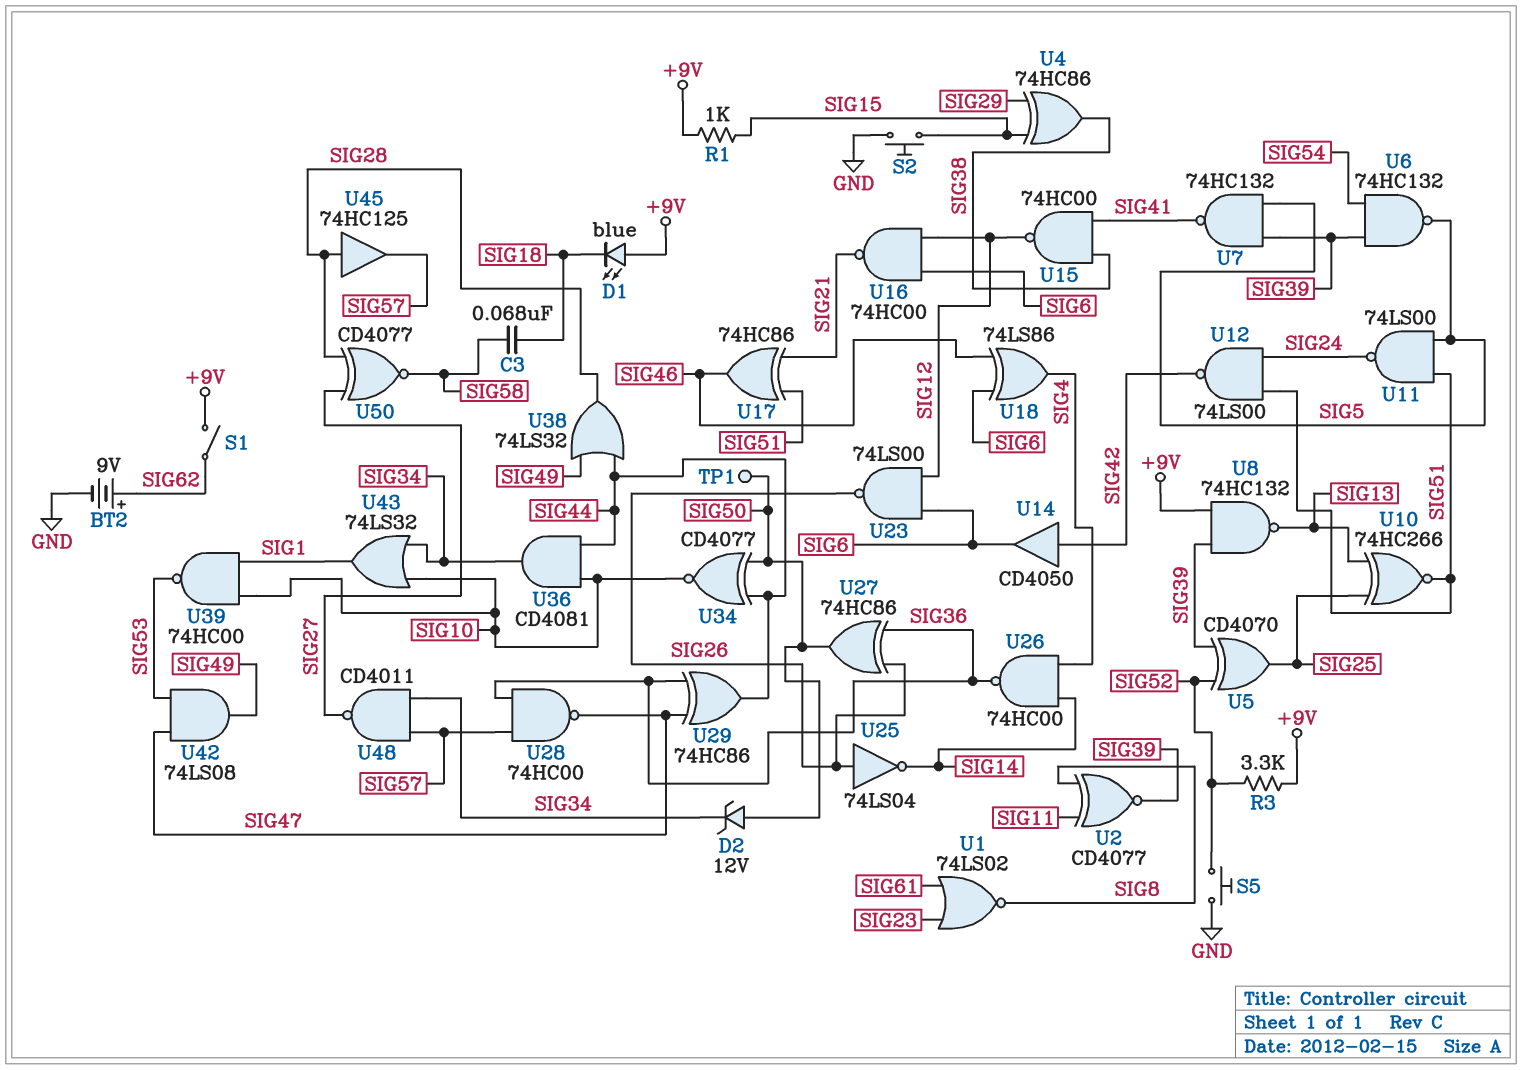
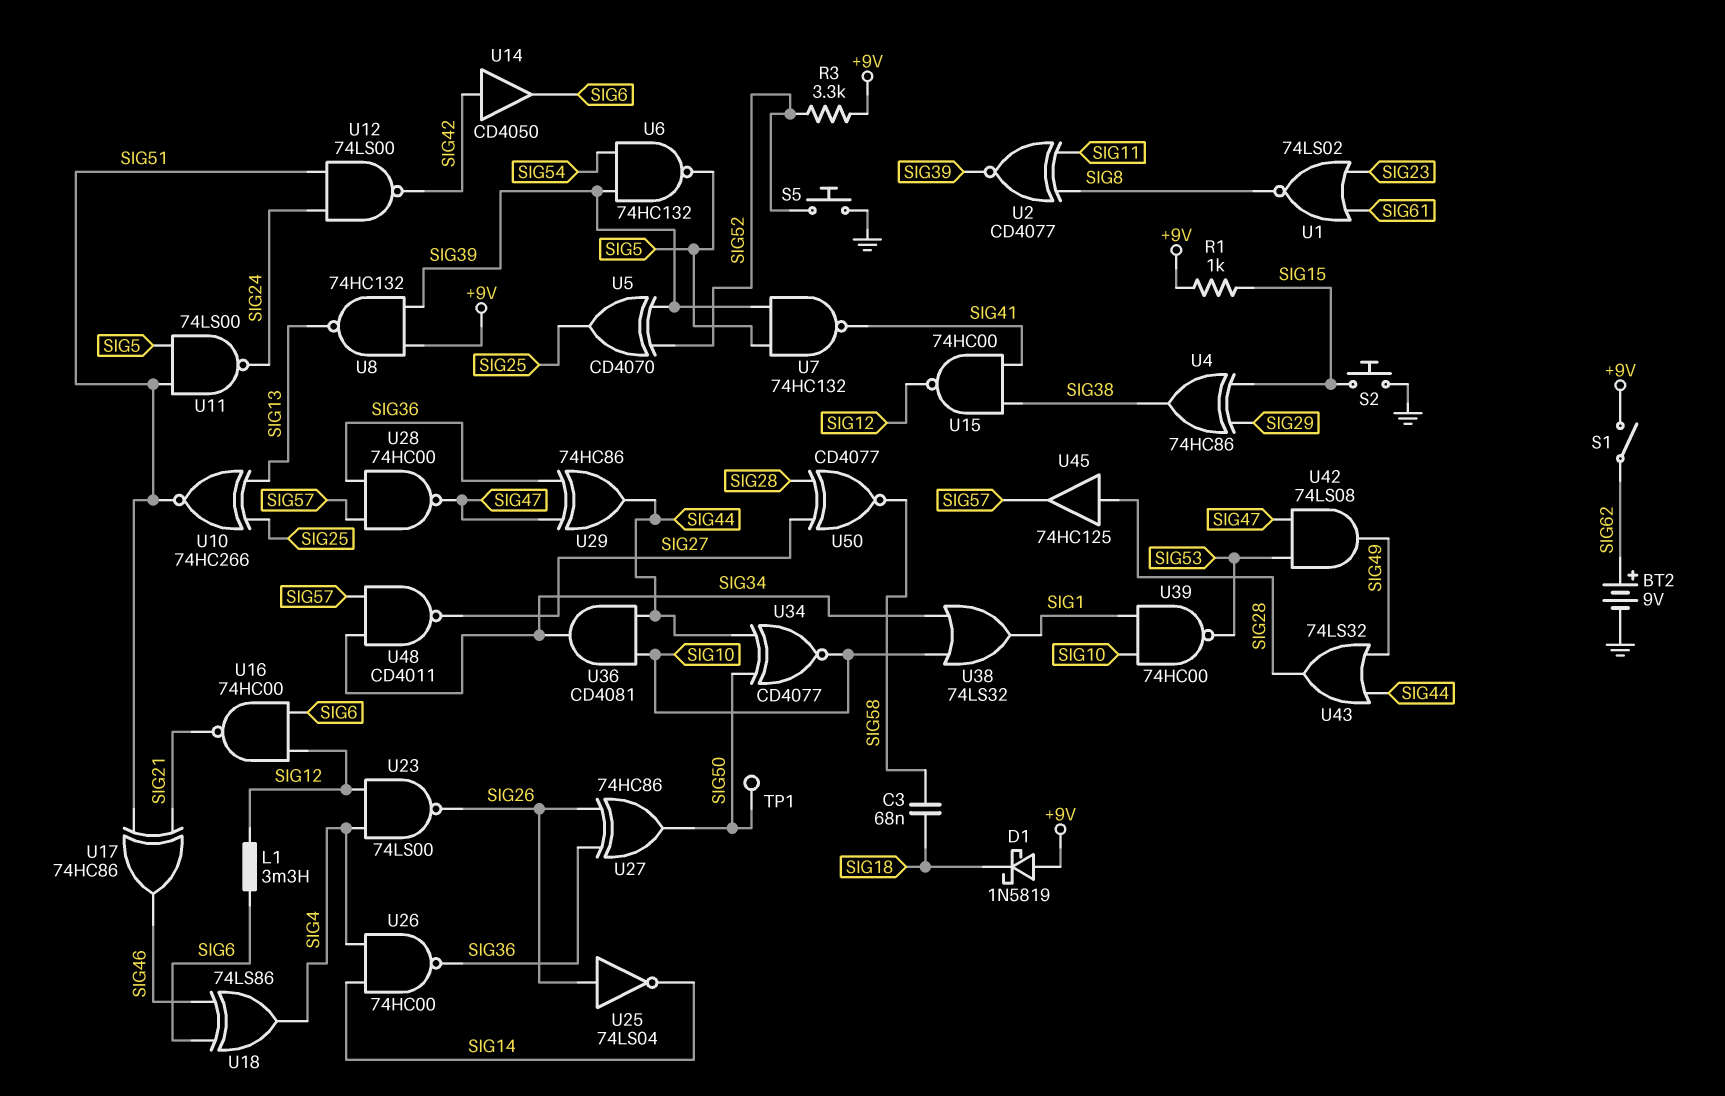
D1: LED blue (A +9V, K SIG18) -> schottky 1N5819 (A +9V, K SIG18)
D2: zener 12V (A SIG50, K SIG34) -> none
L1: none -> 3.3mH (SIG6, SIG12)
U23: NAND 74LS00 (in SIG6, in SIG12, out SIG26) -> NAND 74LS00 (in SIG4, in SIG12, out SIG26)
U38: OR 74LS32 (in SIG44, in SIG49, out SIG28) -> OR 74LS32 (in SIG10, in SIG34, out SIG1)
U43: OR 74LS32 (in SIG10, in SIG34, out SIG1) -> OR 74LS32 (in SIG44, in SIG49, out SIG28)

